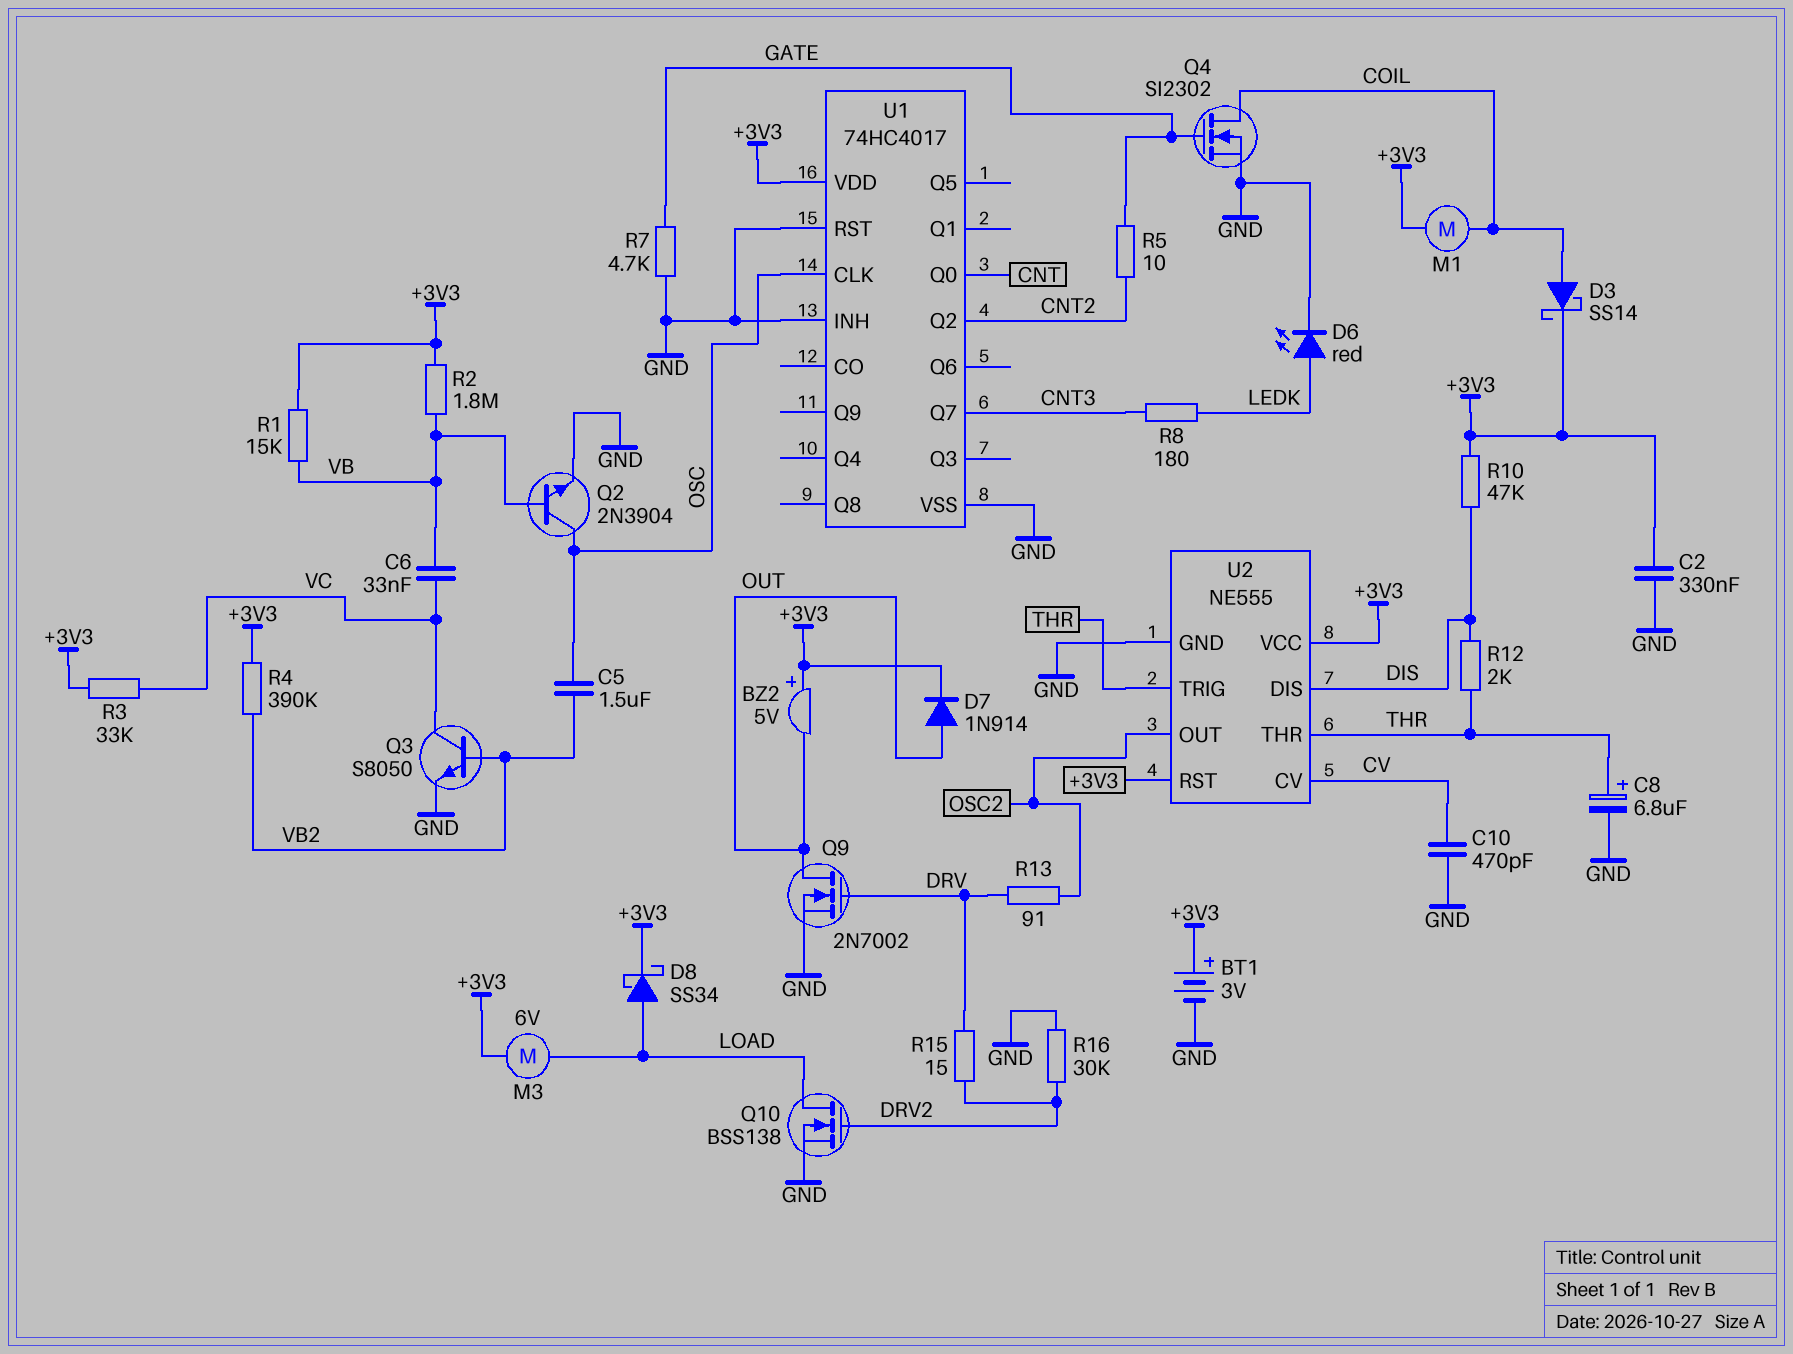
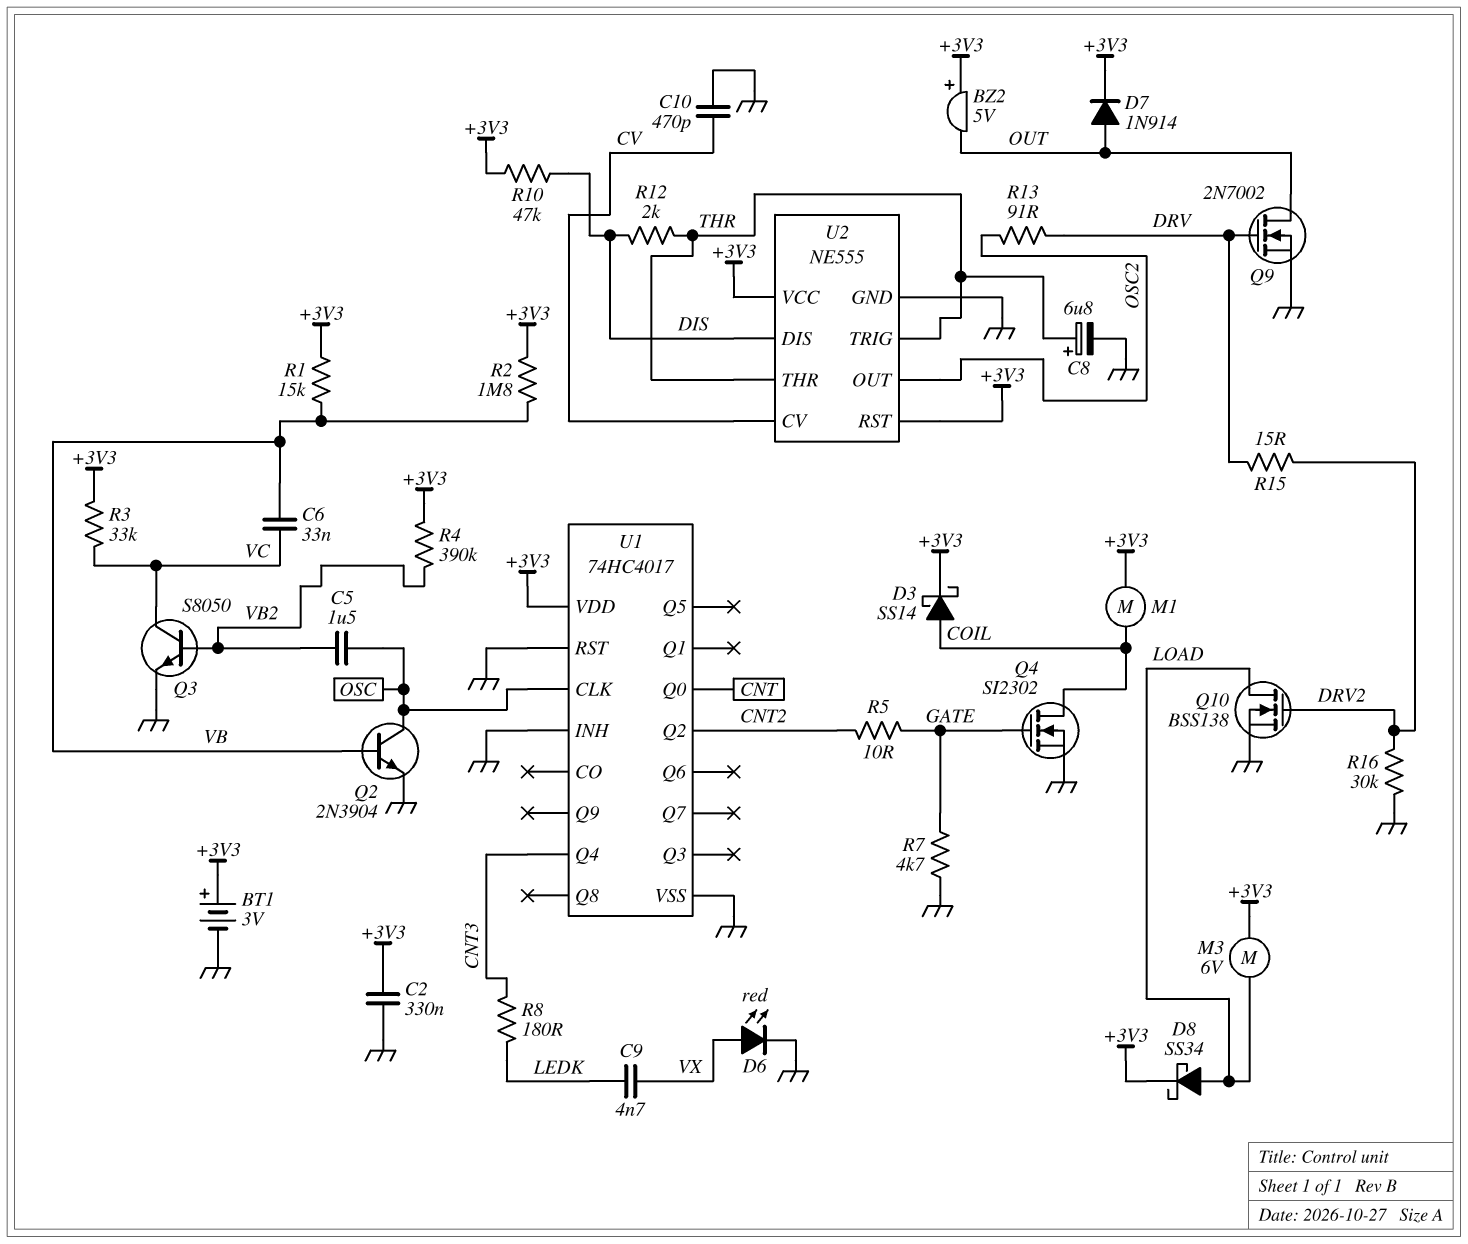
C9: none -> 4.7nF (LEDK, VX)
D6: LED red (A LEDK, K GND) -> LED red (A VX, K GND)
U1 pin Q4: none -> CNT3
U1 pin Q7: CNT3 -> none

